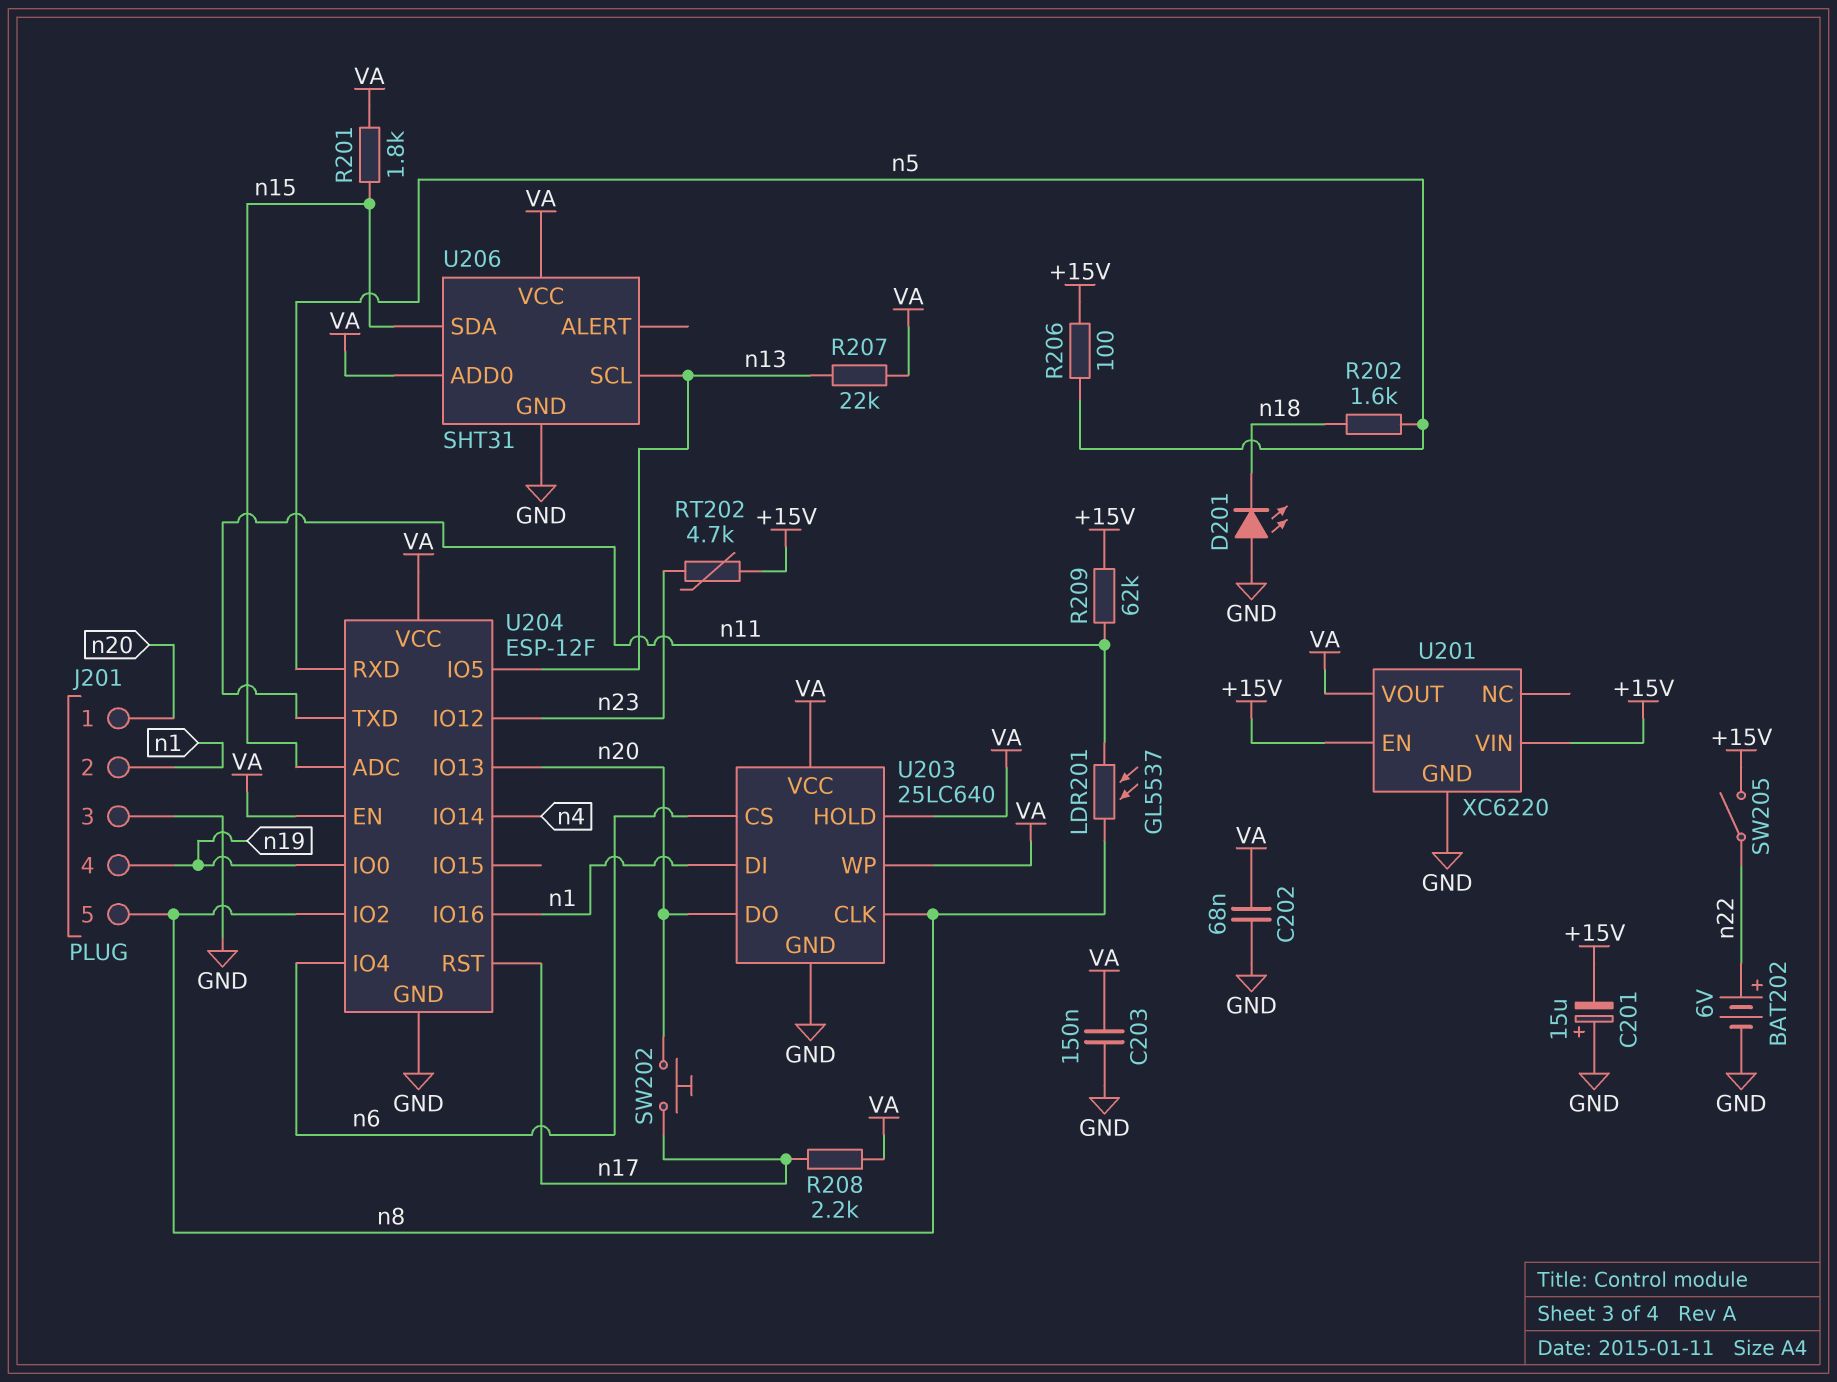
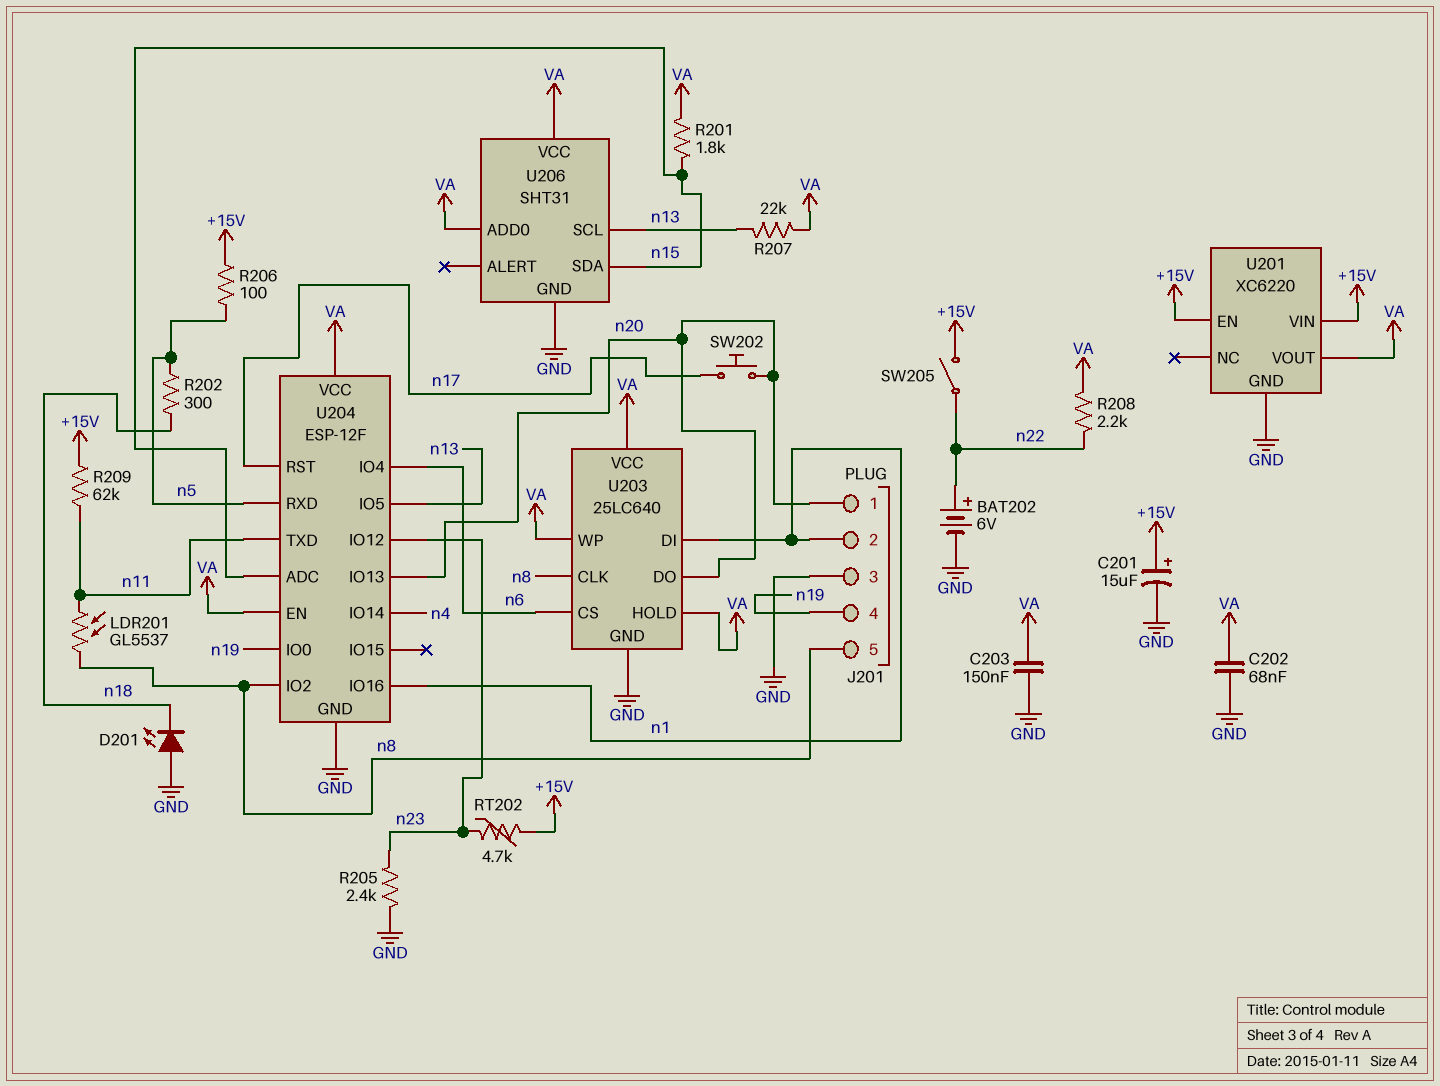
C201: 15uF (plus GND, minus +15V) -> 15uF (plus +15V, minus GND)
R202: 1.6k (n5, n18) -> 300 (n5, n18)
R205: none -> 2.4k (GND, n23)
R208: 2.2k (VA, n17) -> 2.2k (VA, n22)

